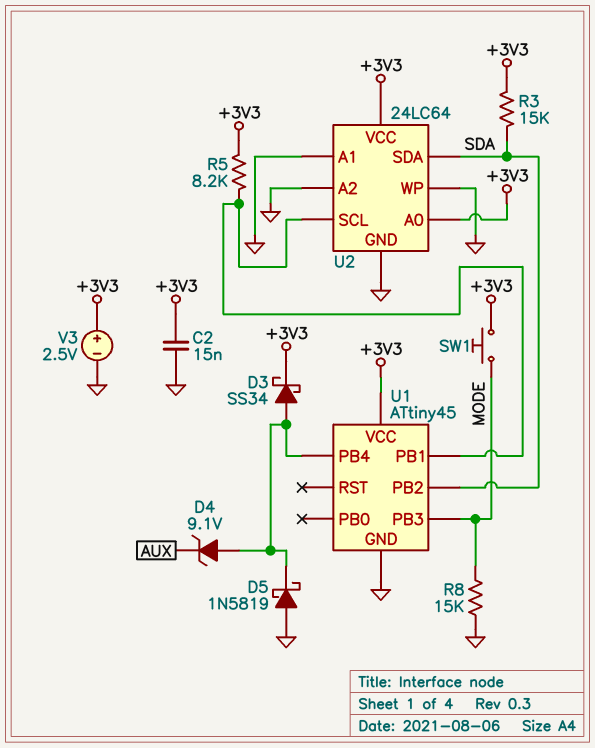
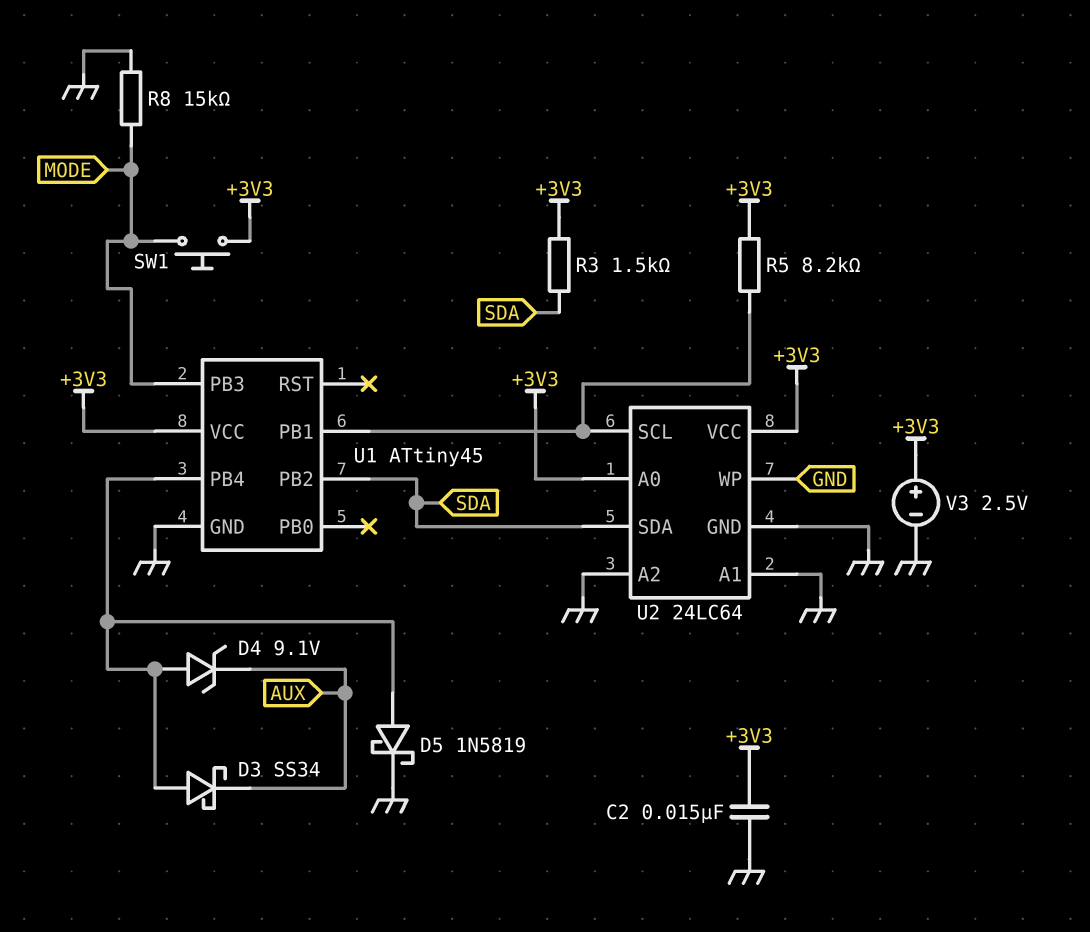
D3: schottky SS34 (A U1/PB4, K +3V3) -> schottky SS34 (A U1/PB4, K AUX)
D5: schottky 1N5819 (A GND, K U1/PB4) -> schottky 1N5819 (A U1/PB4, K GND)
R3: 15k (+3V3, SDA) -> 1.5k (+3V3, SDA)

